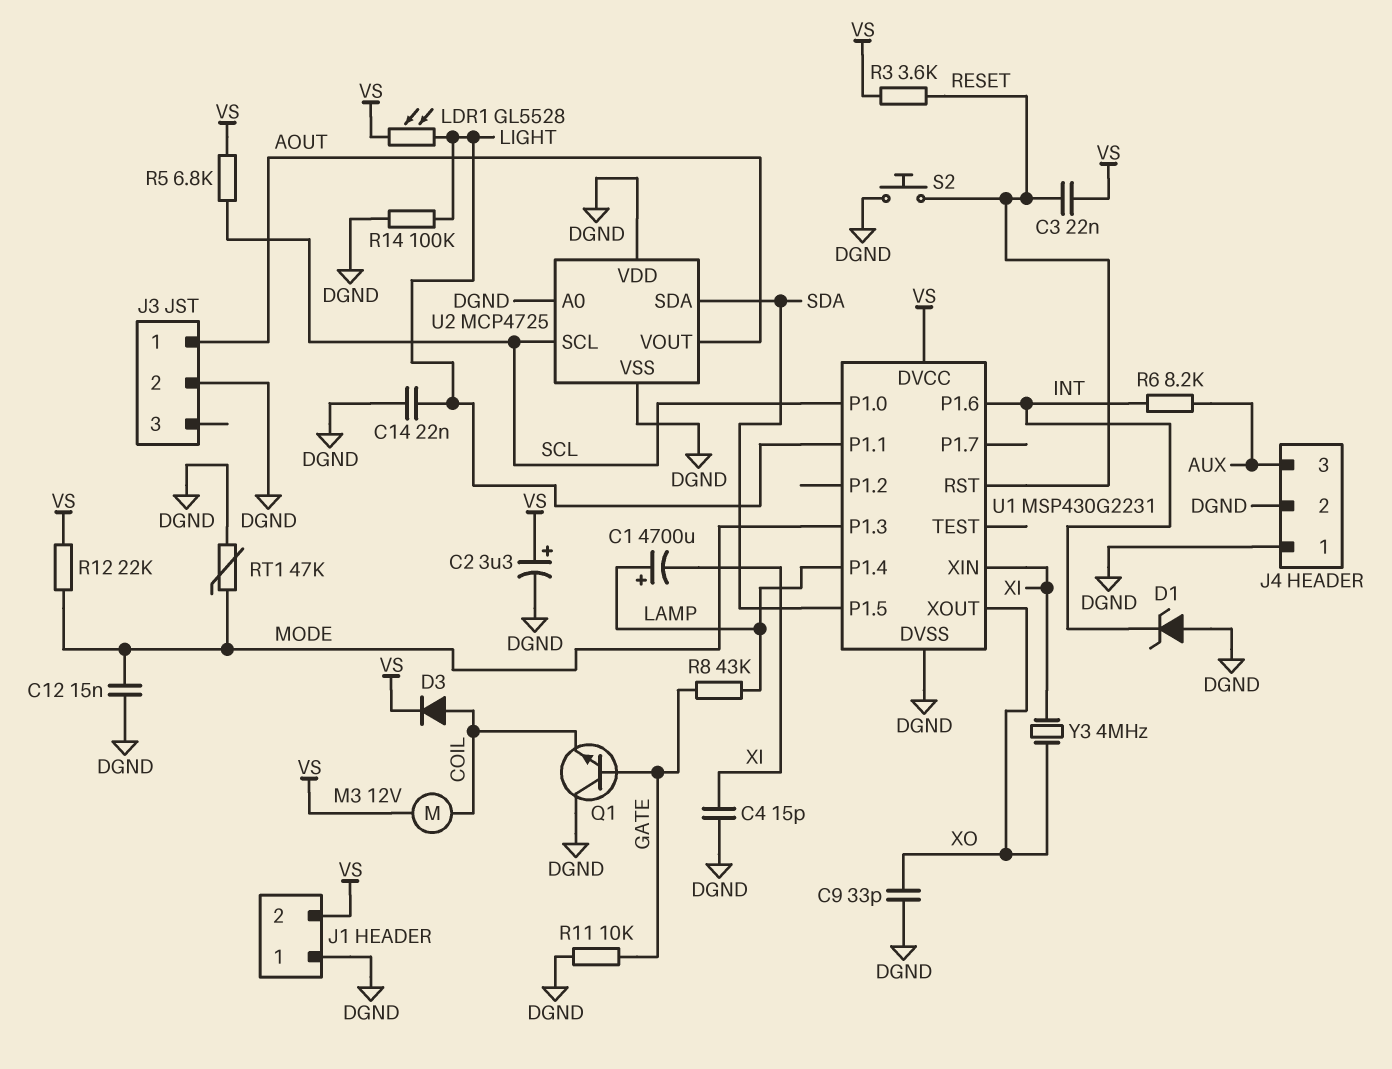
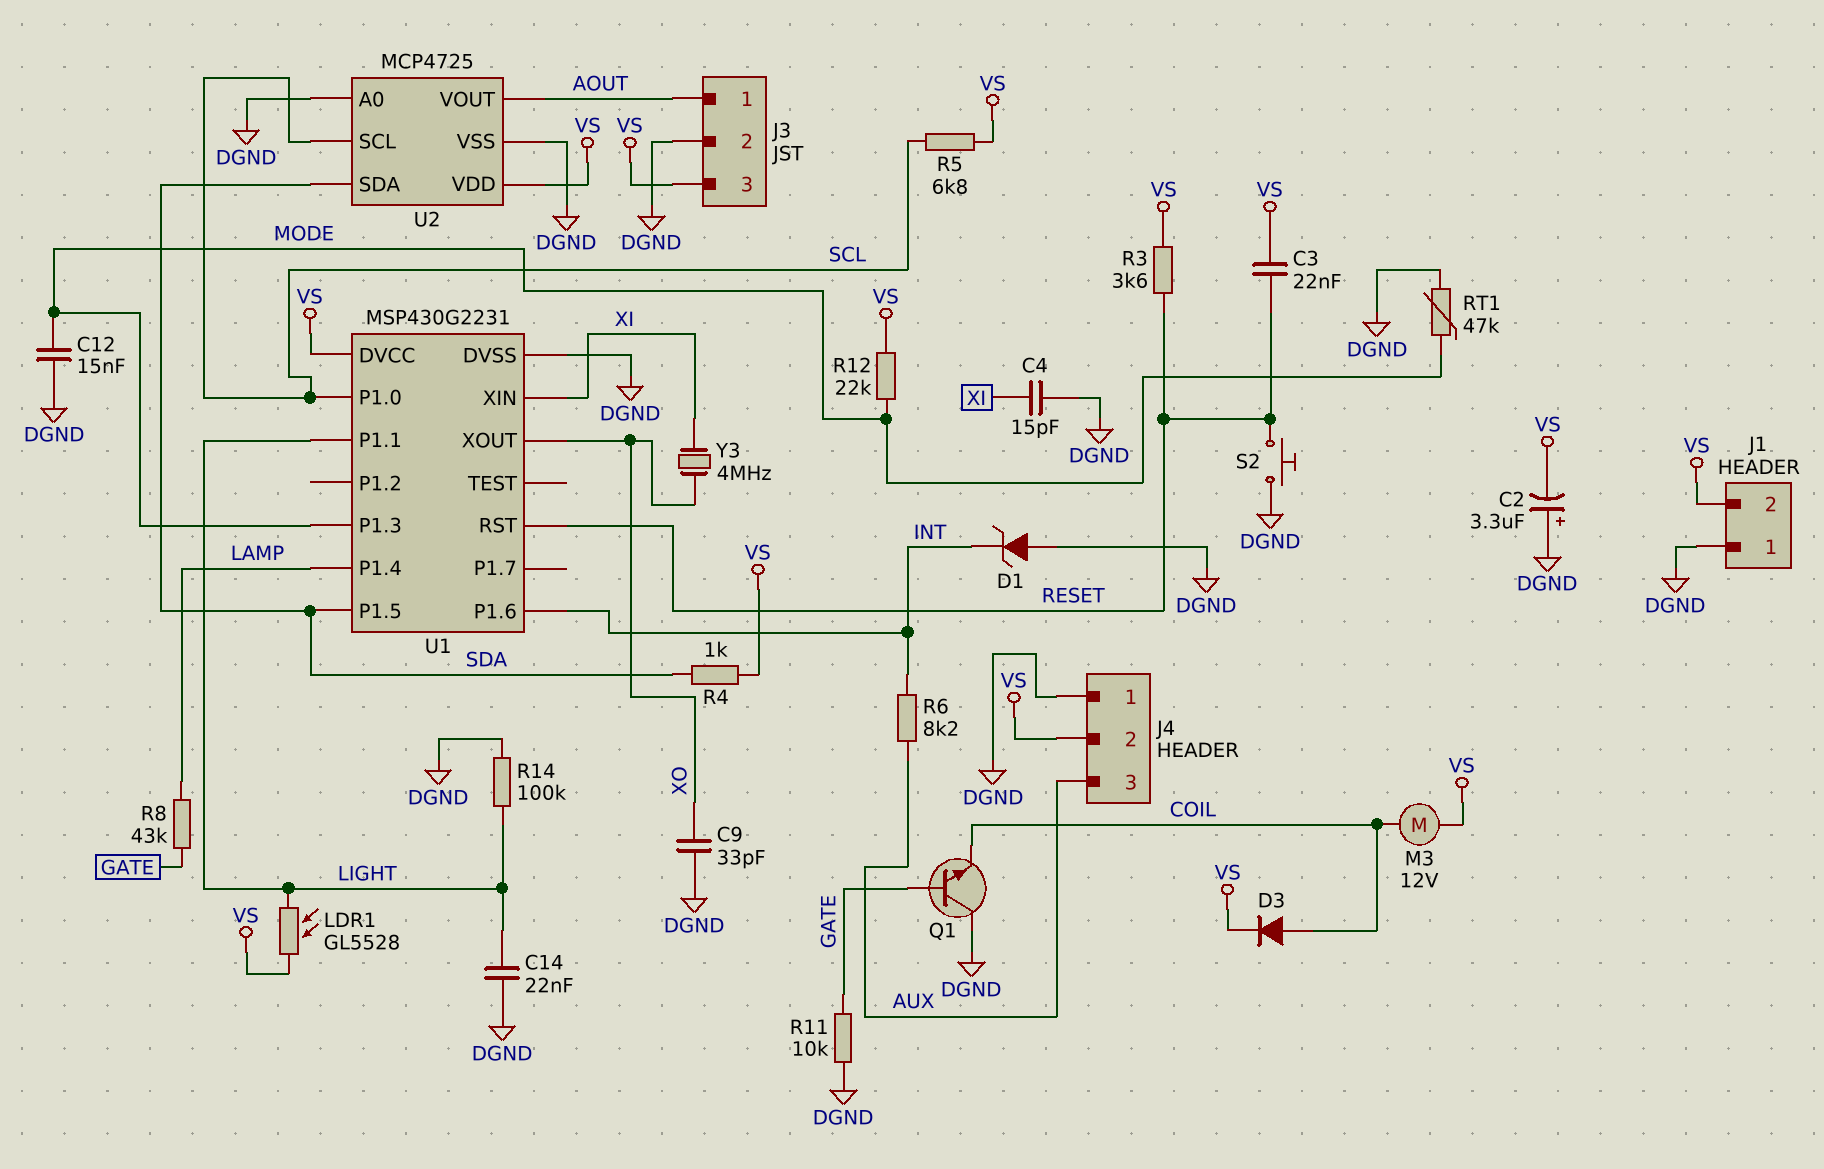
C1: 4700uF (plus LAMP, minus XI) -> none
C2: 3.3uF (plus VS, minus DGND) -> 3.3uF (plus DGND, minus VS)
J3 pin 3: none -> VS
J4 pin 2: DGND -> VS
R4: none -> 1k (SDA, VS)
U2 pin VDD: DGND -> VS

